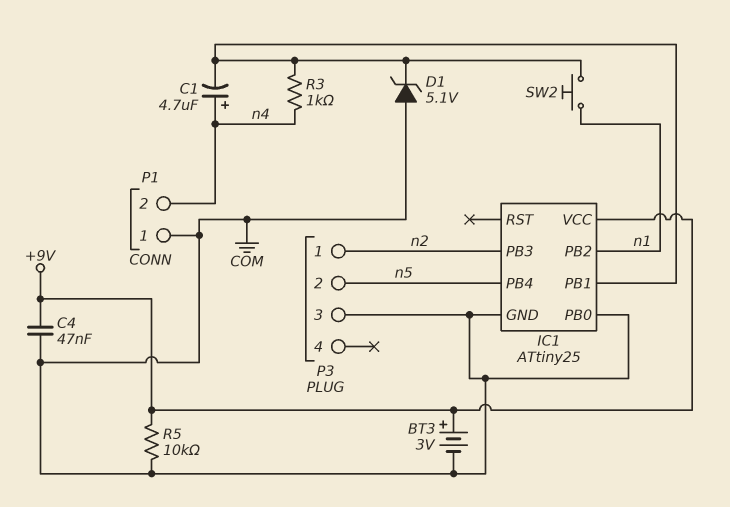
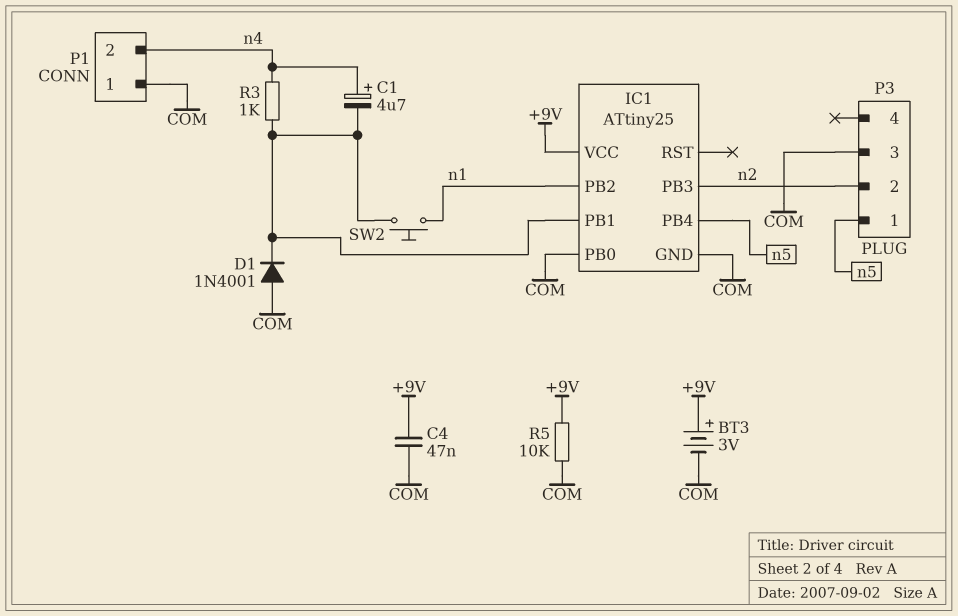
D1: zener 5.1V (A COM, K IC1/PB1) -> diode 1N4001 (A COM, K IC1/PB1)
P3 pin 1: n2 -> n5
P3 pin 2: n5 -> n2

